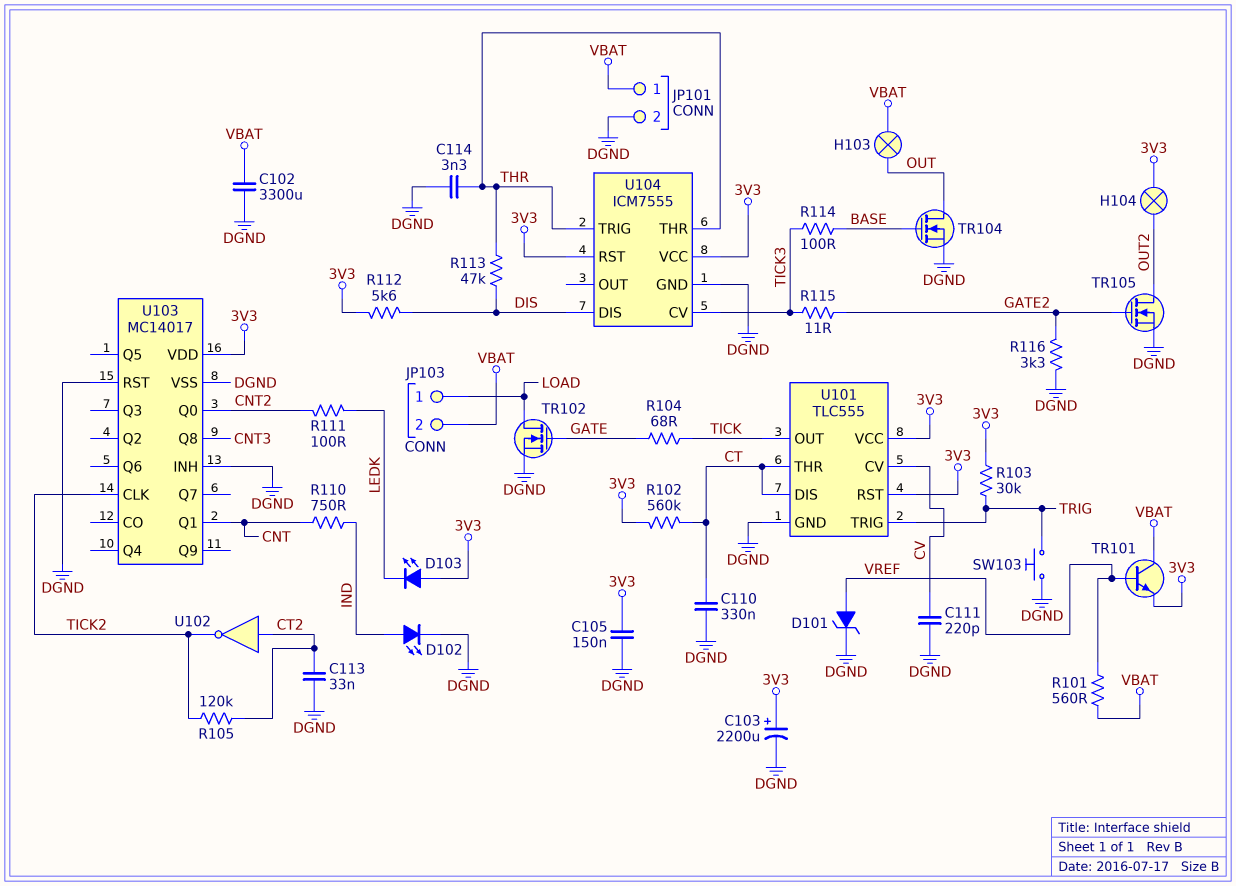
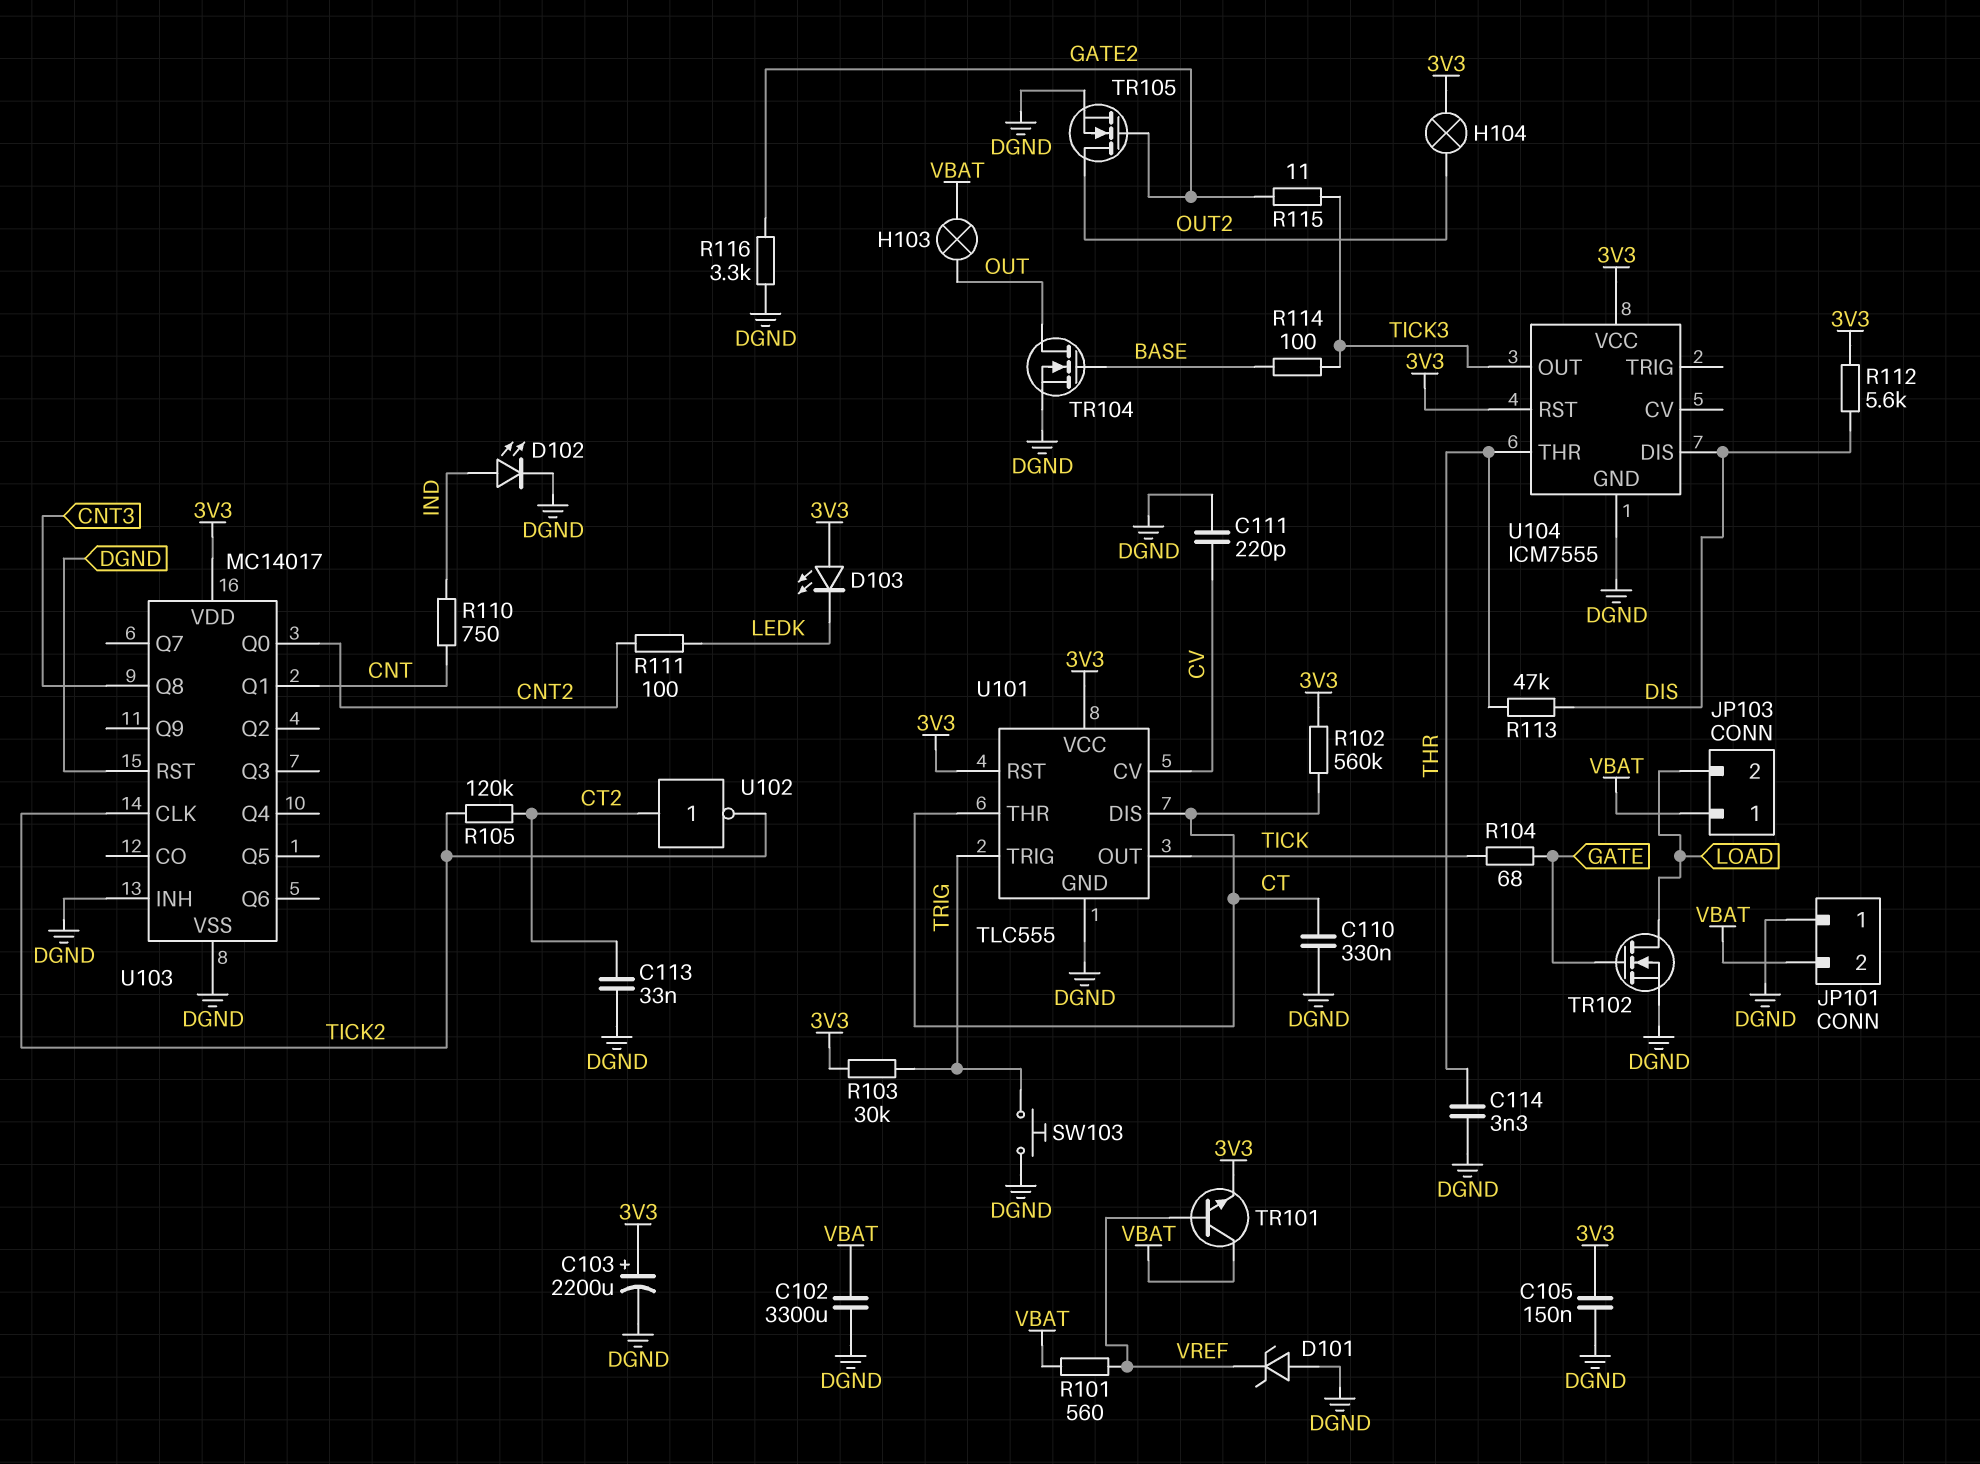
D101: zener (A VREF, K DGND) -> zener (A DGND, K VREF)
JP101 pin 1: VBAT -> DGND
JP101 pin 2: DGND -> VBAT
JP103 pin 1: LOAD -> VBAT
JP103 pin 2: VBAT -> LOAD
U104 pin CV: TICK3 -> none
U104 pin OUT: none -> TICK3
U104 pin TRIG: THR -> none

